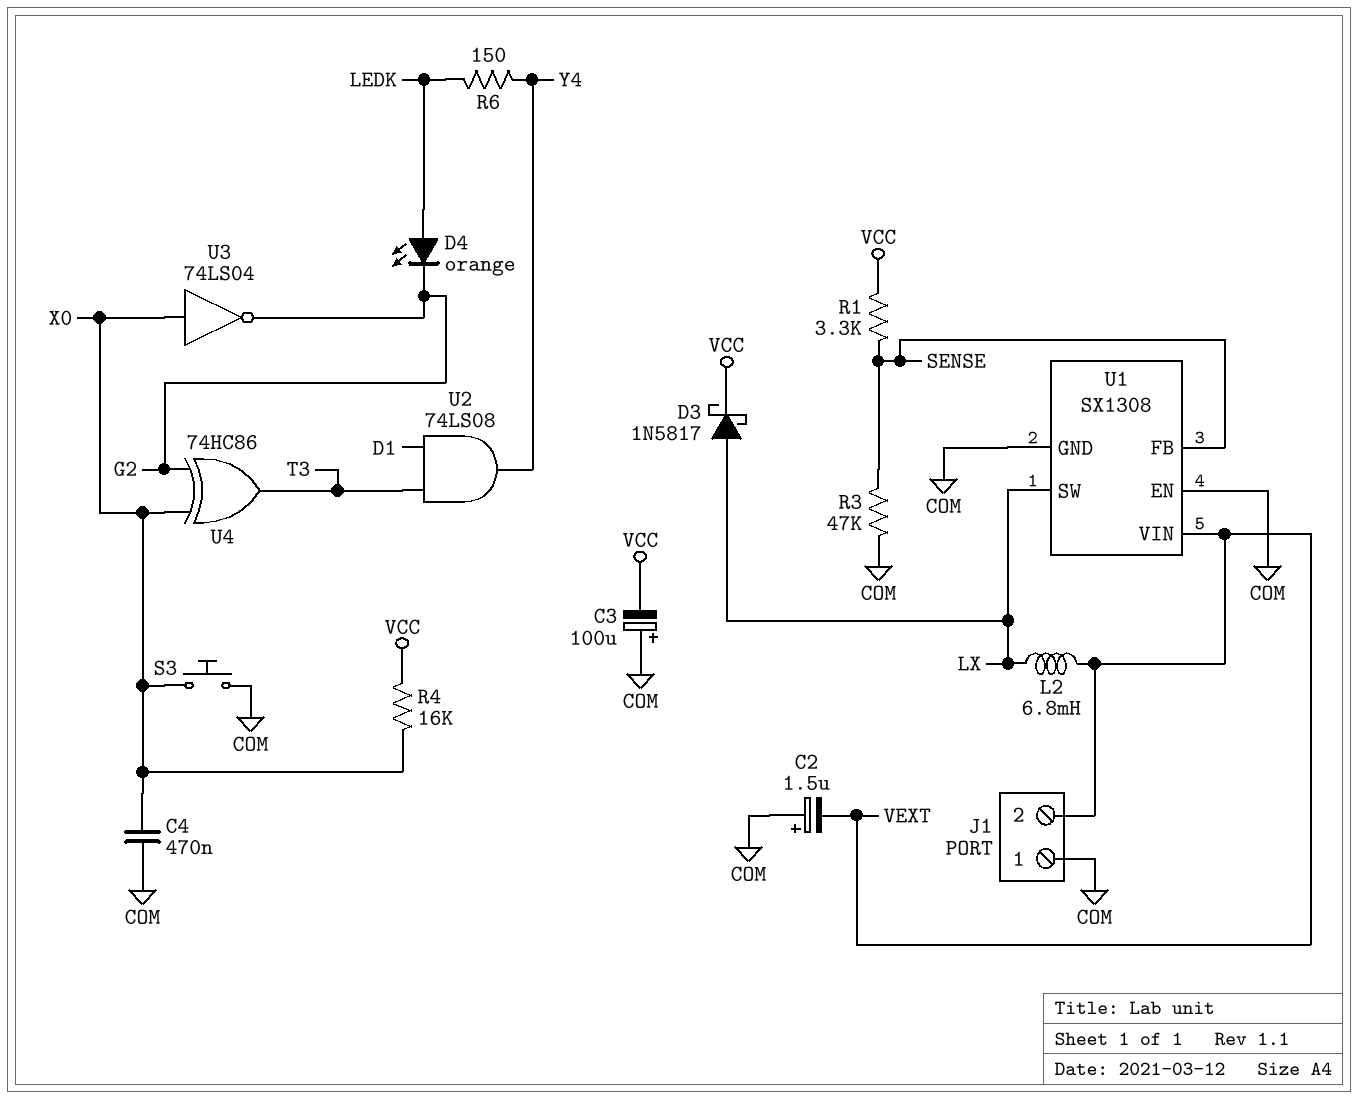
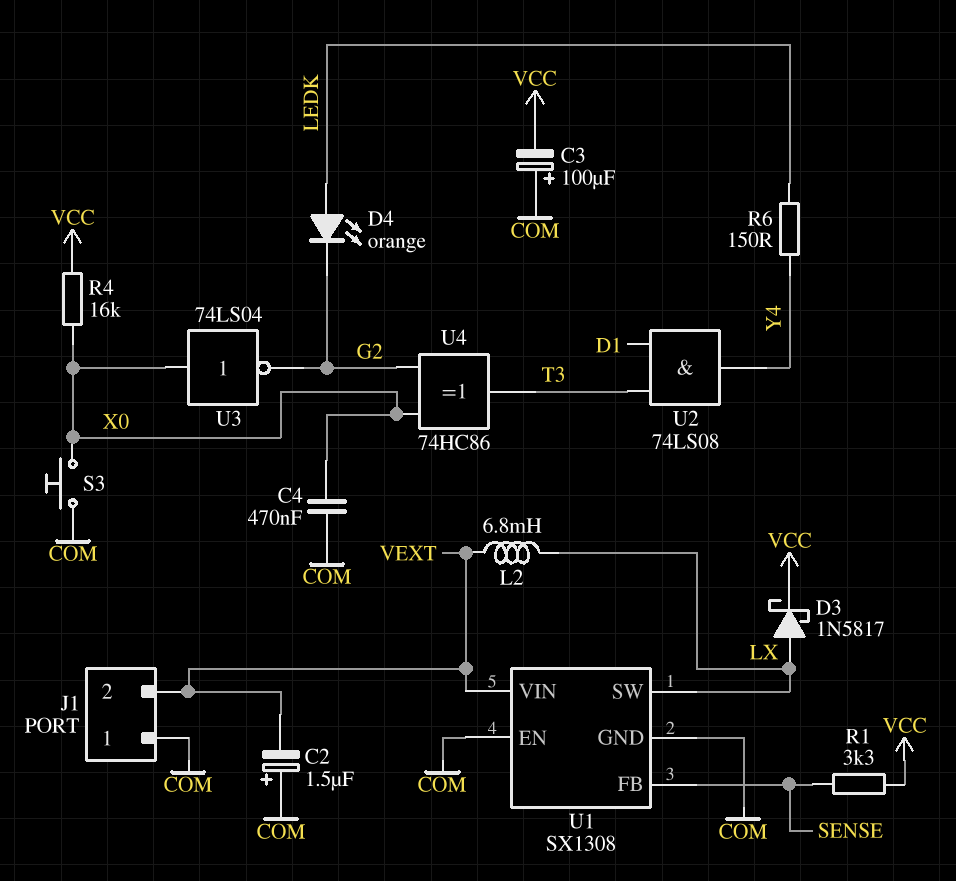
R3: 47k (COM, SENSE) -> none

